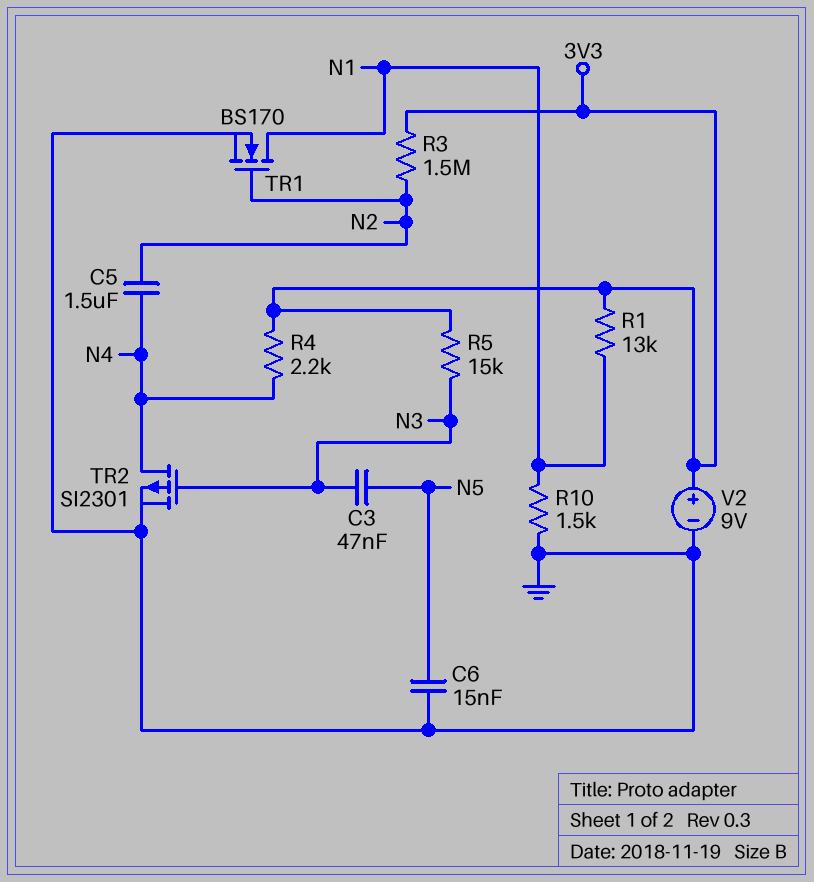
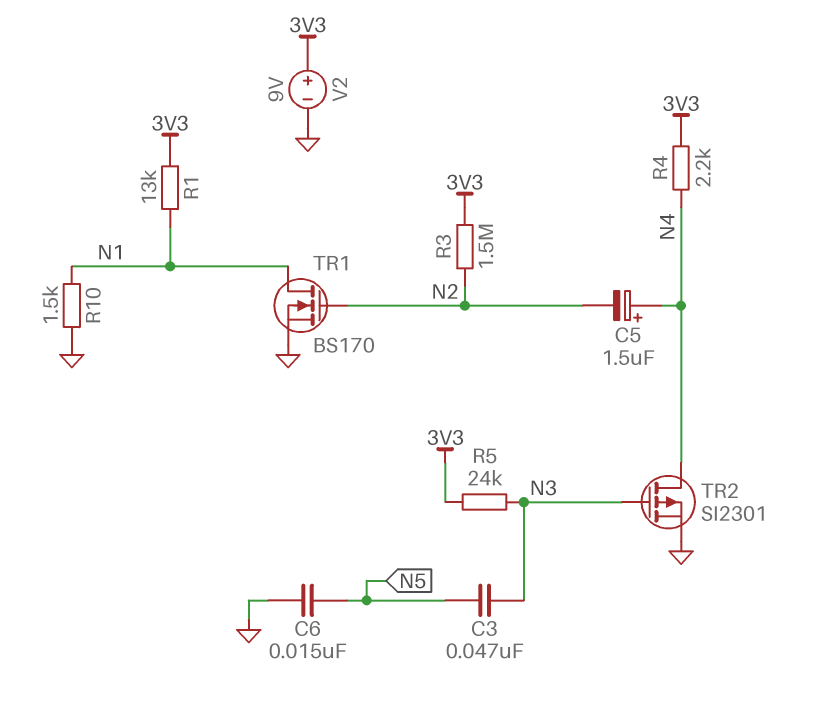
C5: 1.5uF (N2, N4) -> 1.5uF (plus N4, minus N2)
R5: 15k (3V3, N3) -> 24k (3V3, N3)

